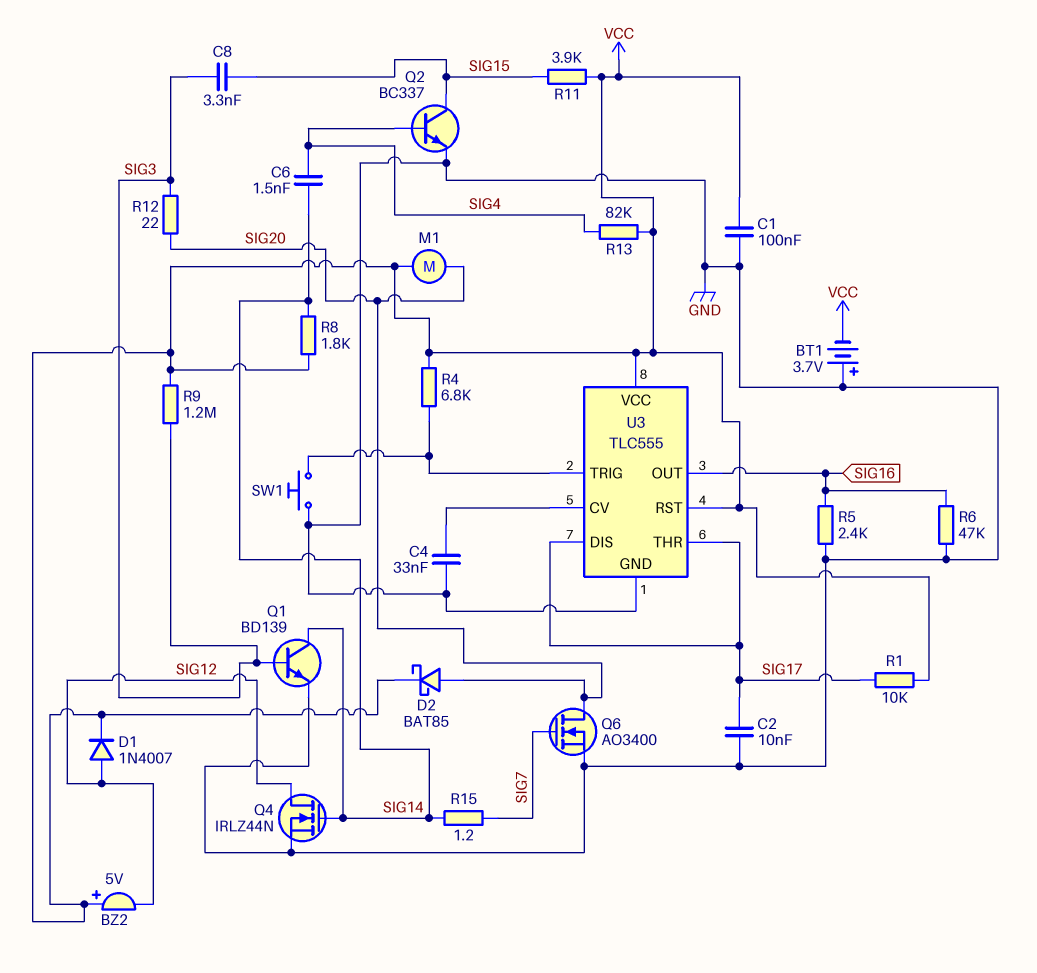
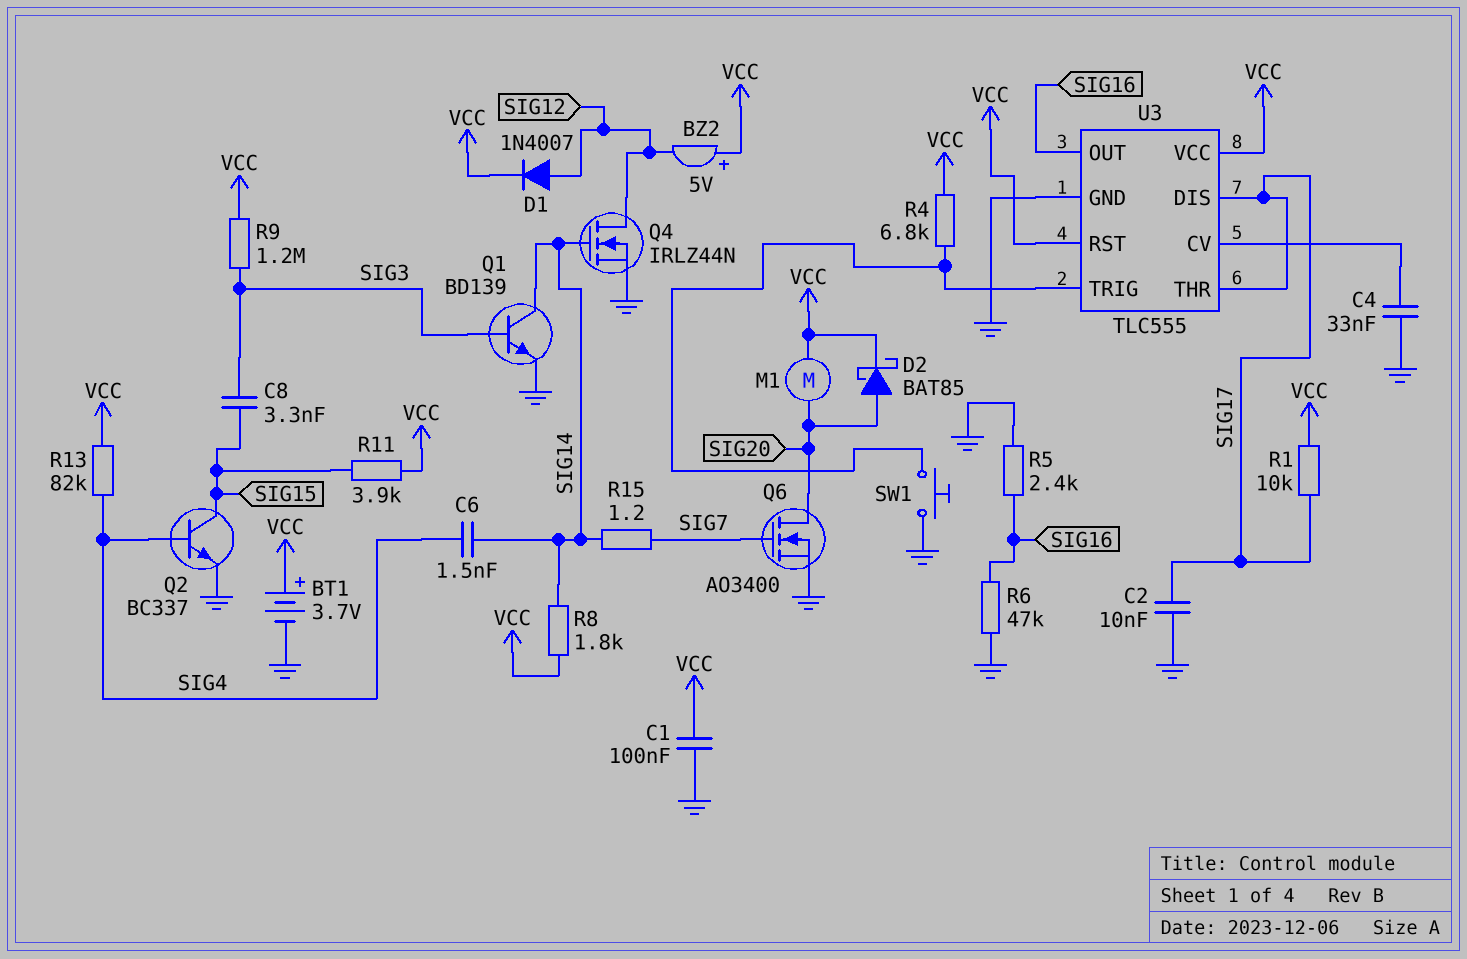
BT1: 3.7V (plus GND, minus VCC) -> 3.7V (plus VCC, minus GND)
R12: 22 (SIG3, SIG20) -> none

